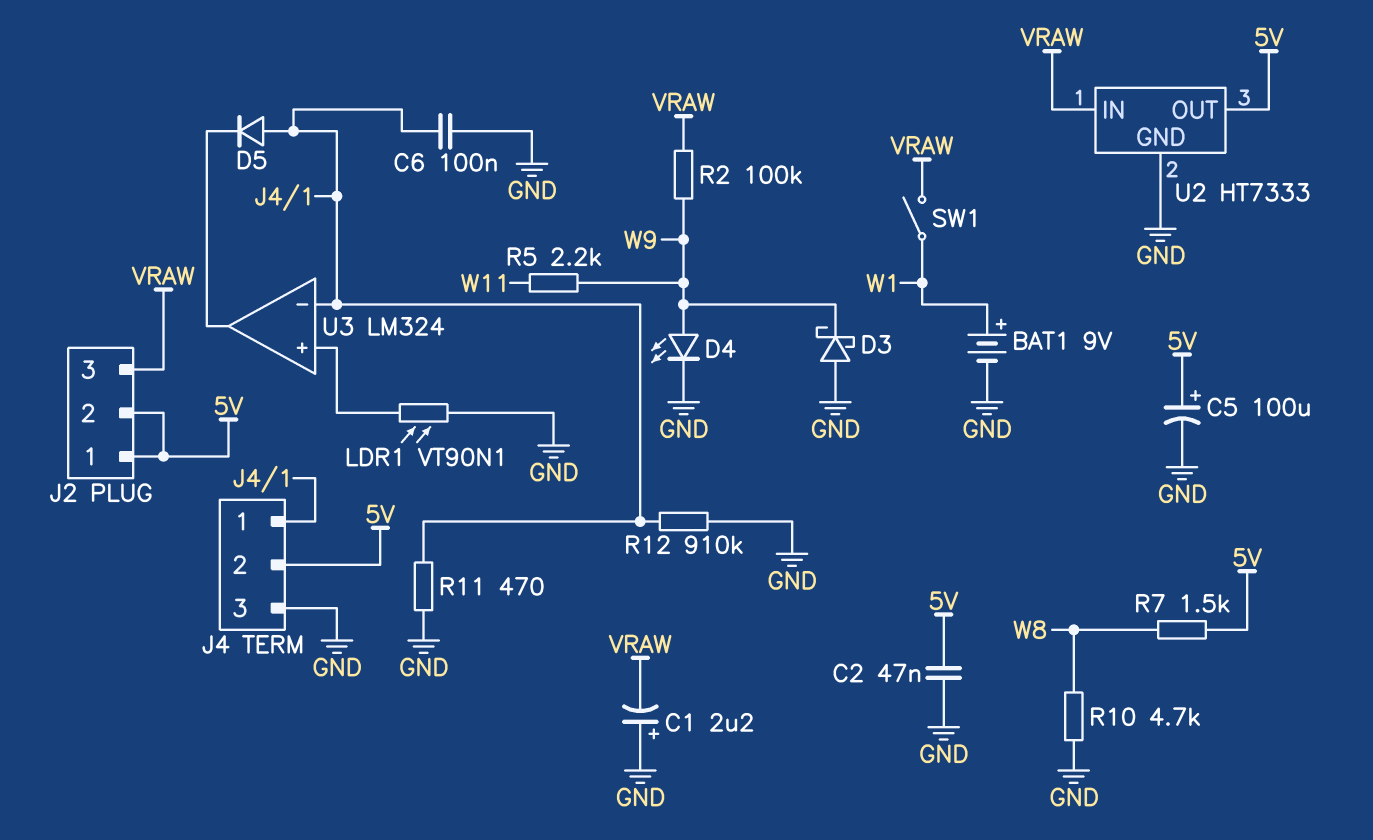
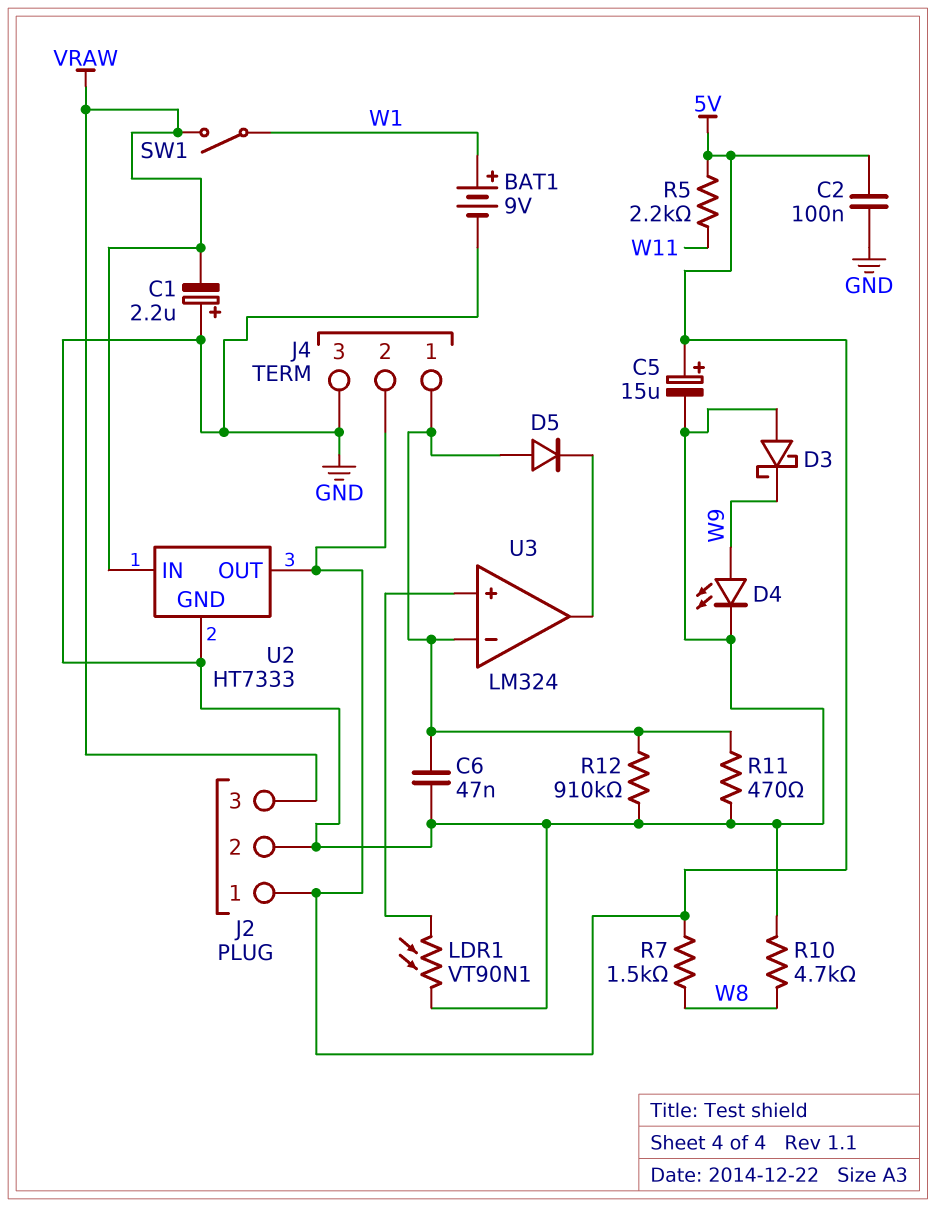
C2: 47nF (5V, GND) -> 100nF (5V, GND)
C5: 100uF (plus 5V, minus GND) -> 15uF (plus 5V, minus GND)
C6: 100nF (GND, J4/1) -> 47nF (GND, J4/1)
J2 pin 2: 5V -> GND
R2: 100k (VRAW, W9) -> none
R5: 2.2k (W9, W11) -> 2.2k (5V, W11)

